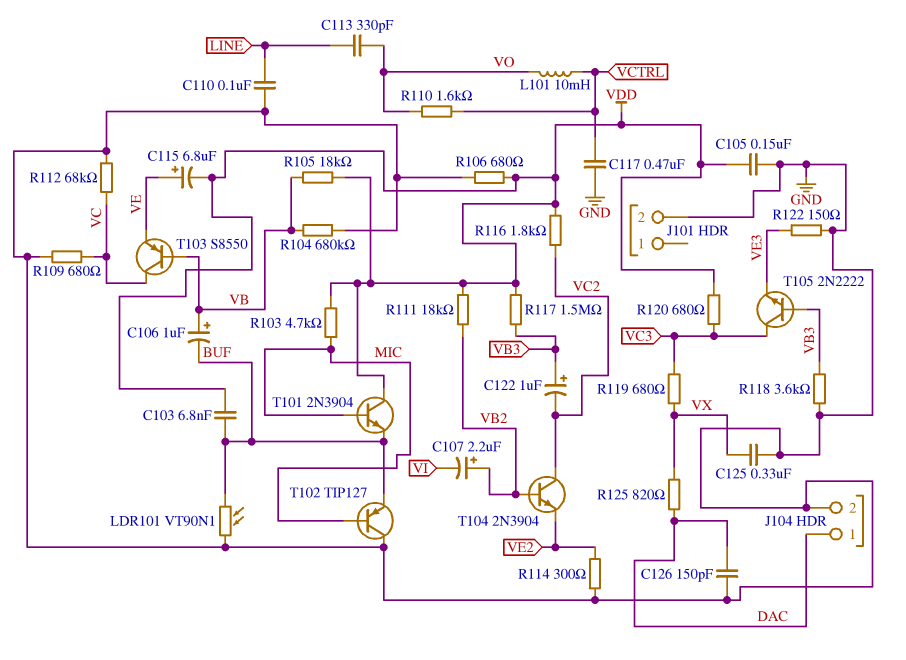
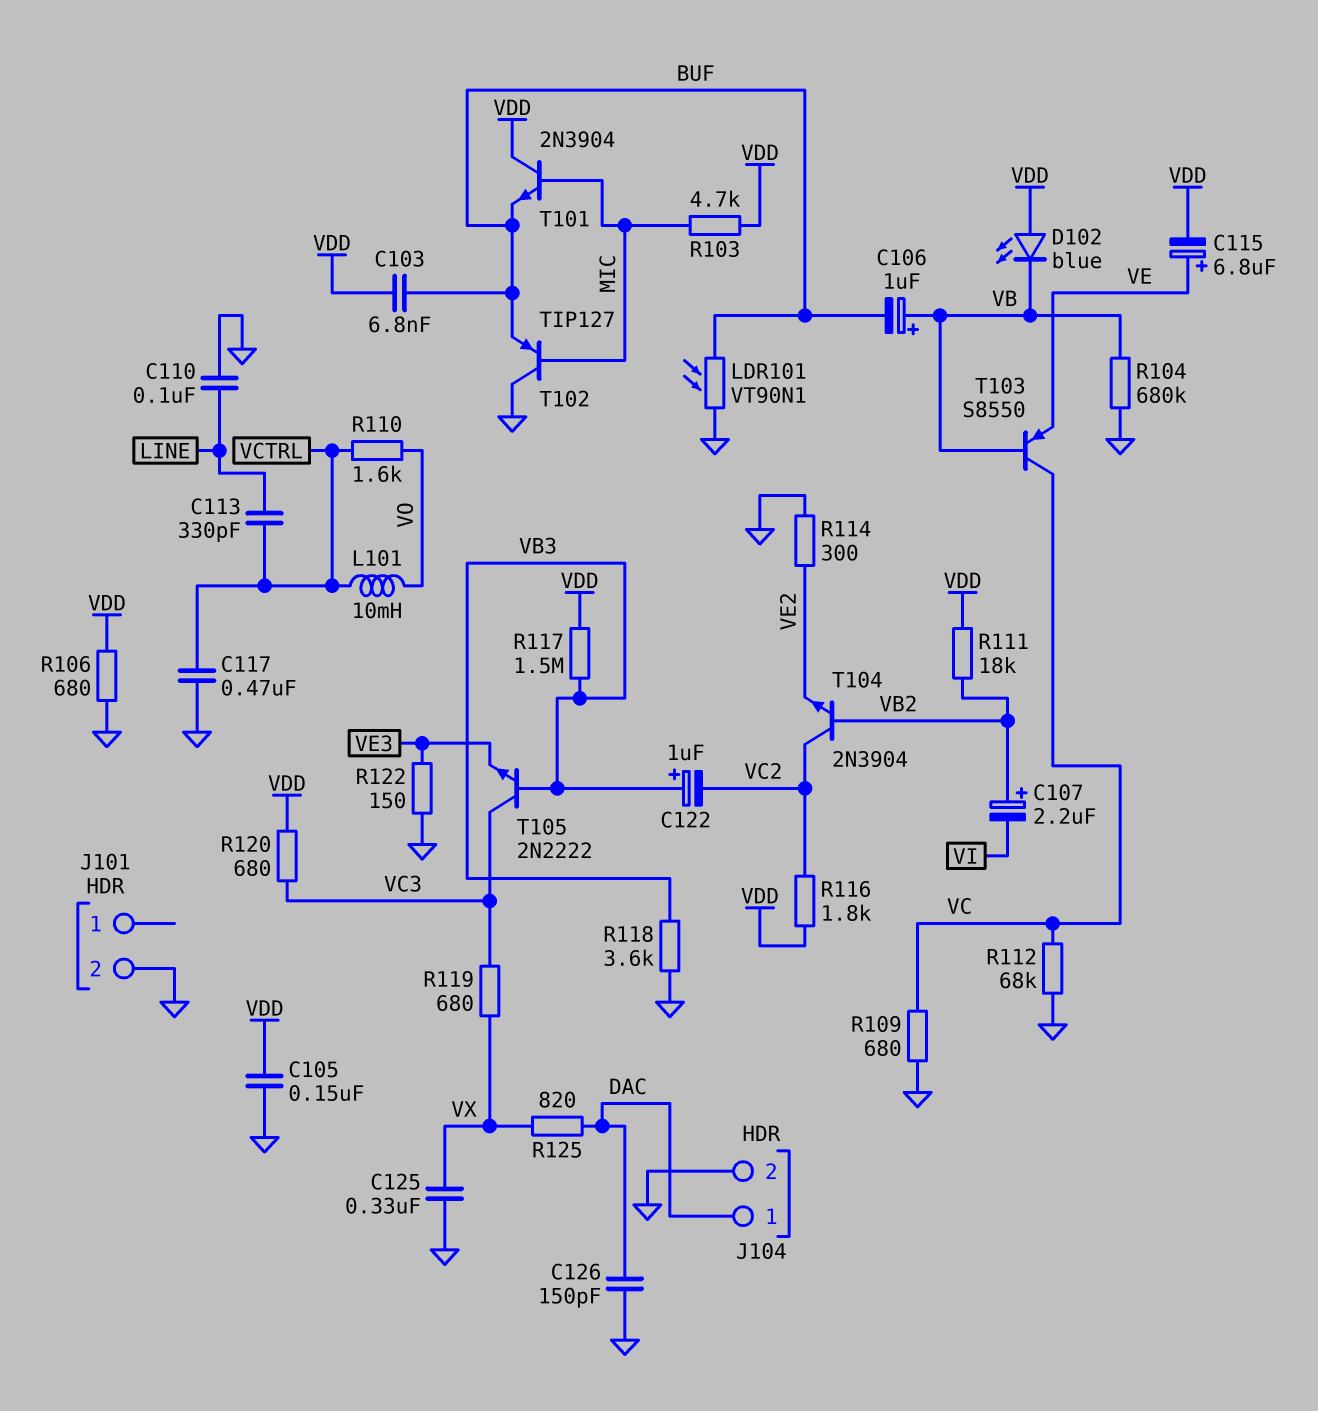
C113: 330pF (LINE, VO) -> 330pF (LINE, VCTRL)
D102: none -> LED blue (A VDD, K VB)
R105: 18k (VB, VDD) -> none

